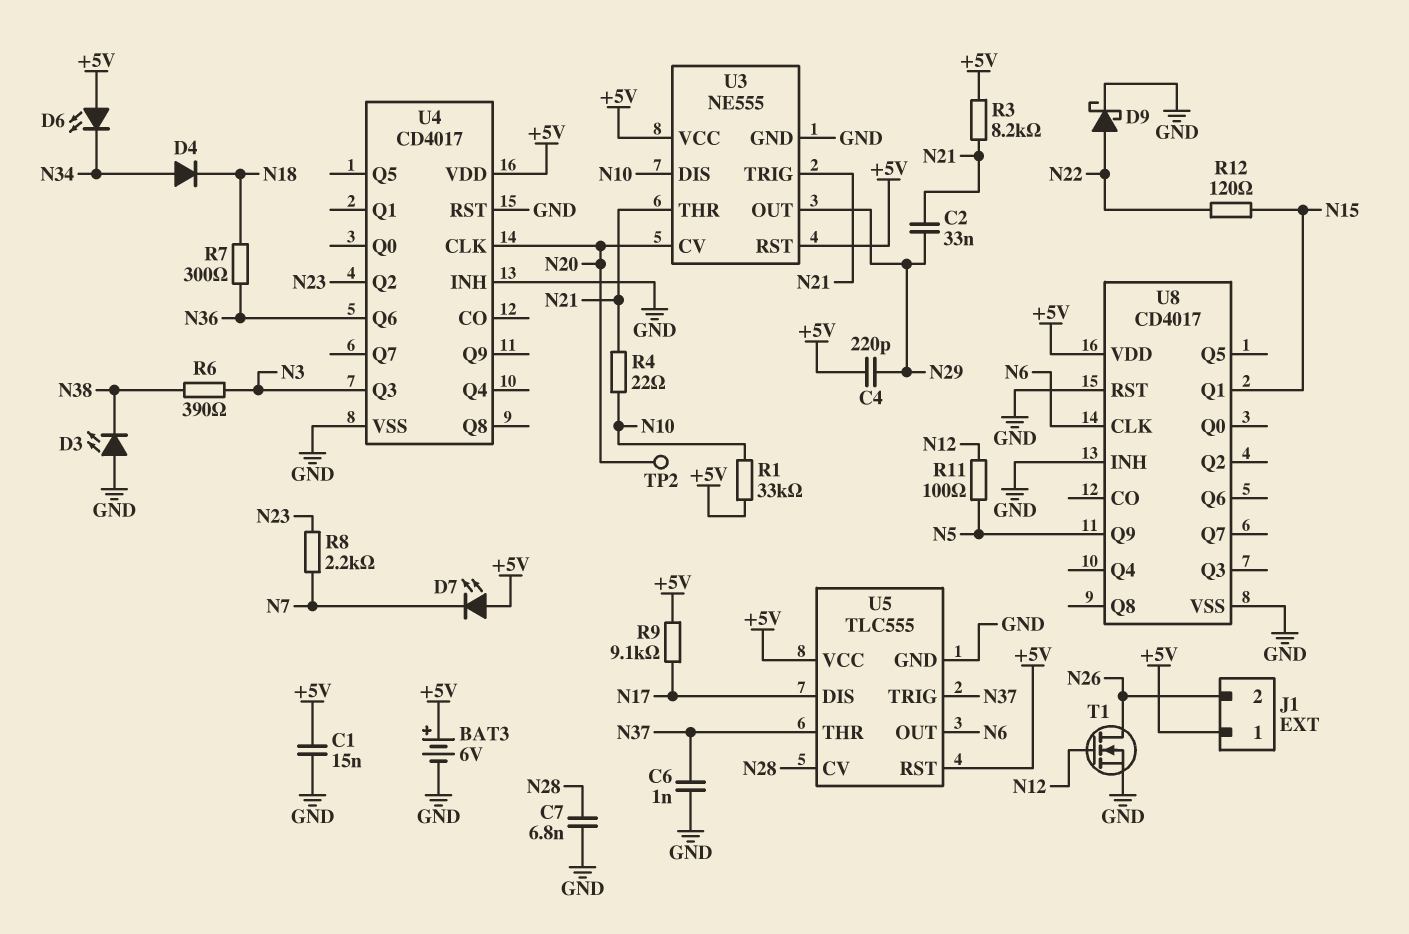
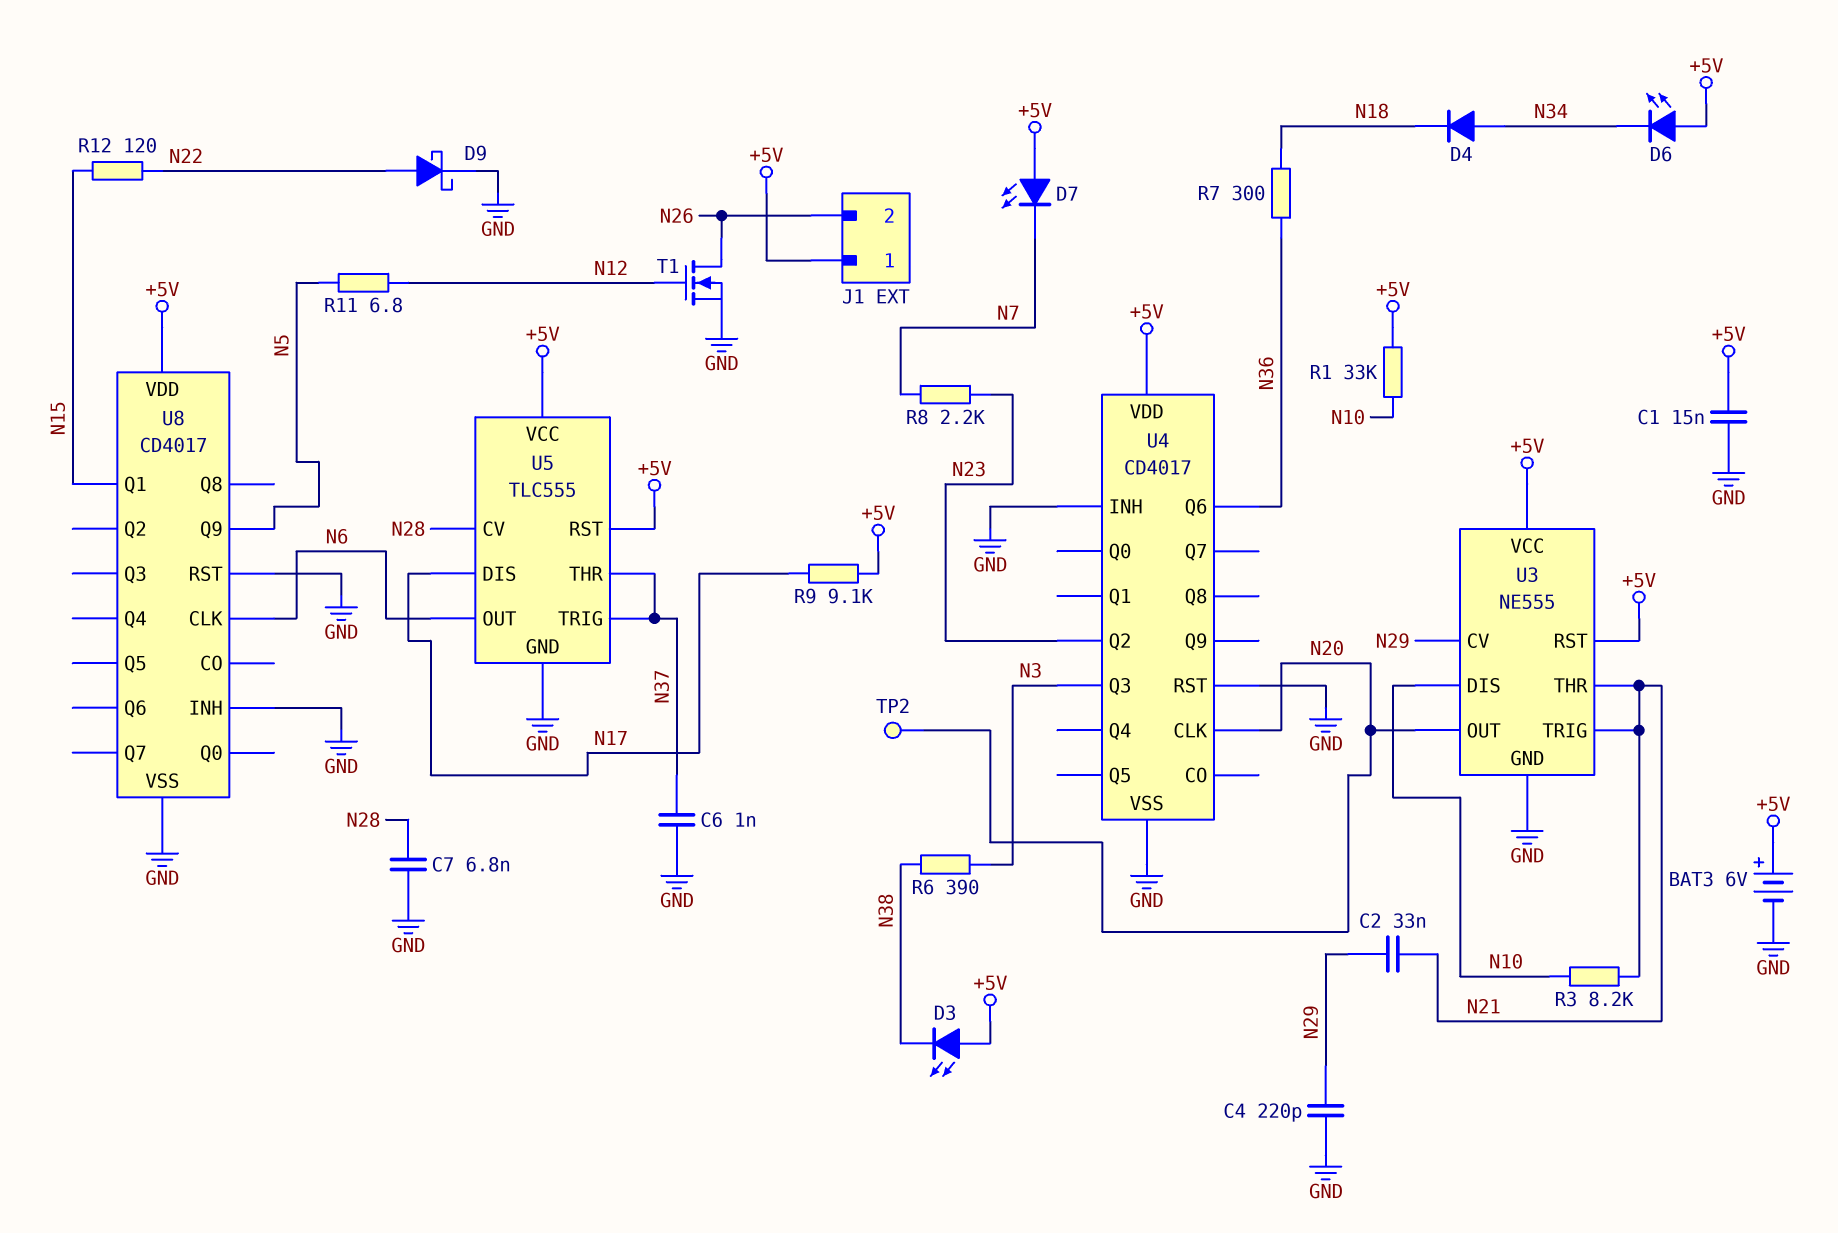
C4: 220pF (+5V, N29) -> 220pF (GND, N29)
D3: LED (A GND, K N38) -> LED (A +5V, K N38)
R3: 8.2k (+5V, N21) -> 8.2k (N10, N21)
R4: 22 (N10, N21) -> none
R11: 100 (N5, N12) -> 6.8 (N5, N12)
U3 pin CV: N20 -> N29
U3 pin OUT: N29 -> N20

